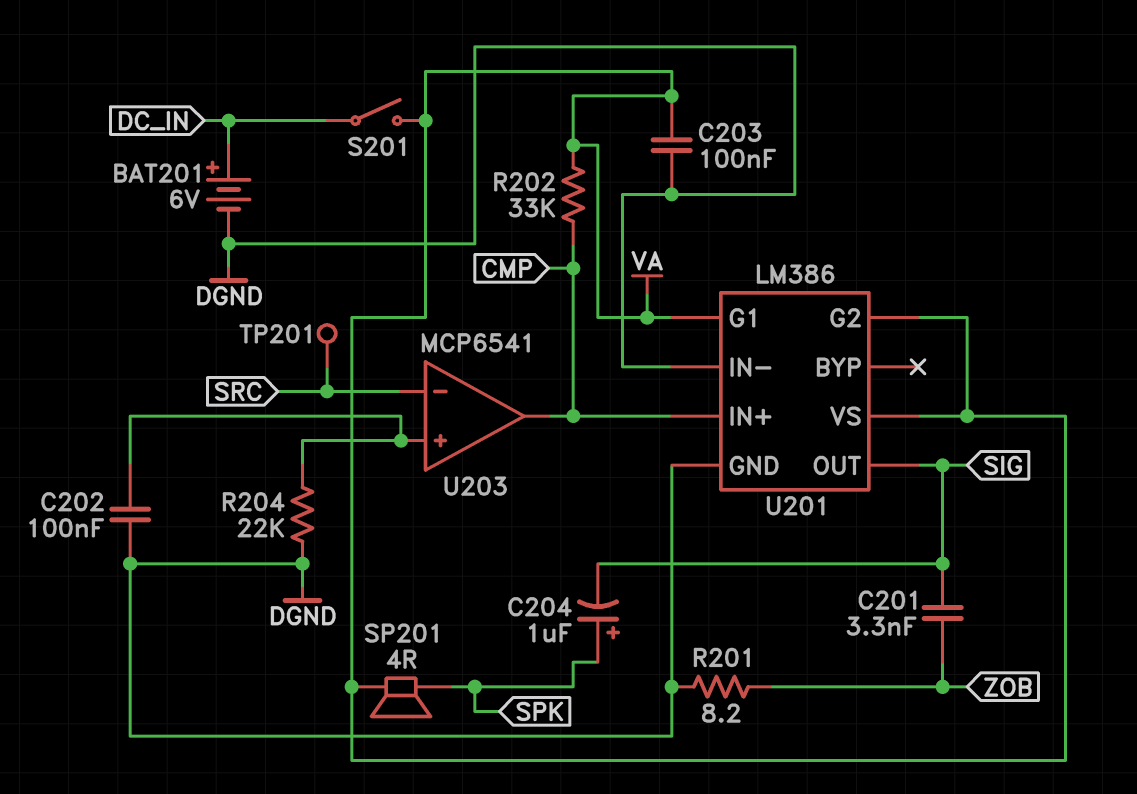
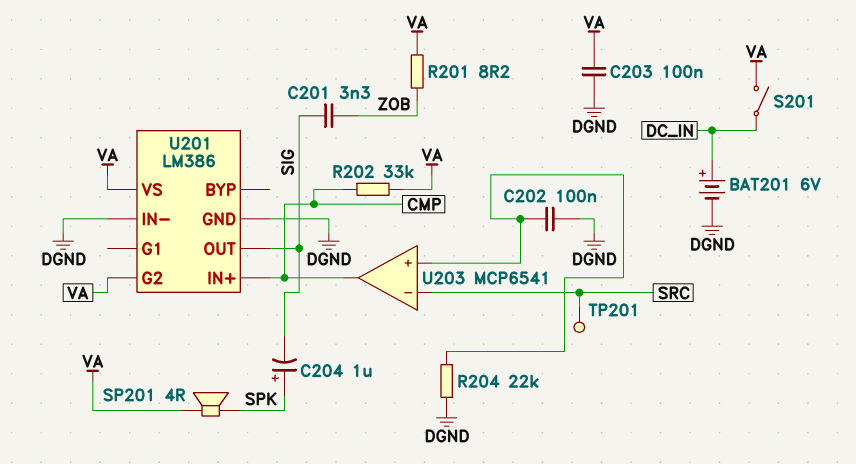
R201: 8.2 (DGND, ZOB) -> 8.2 (VA, ZOB)
U201 pin G1: VA -> none

